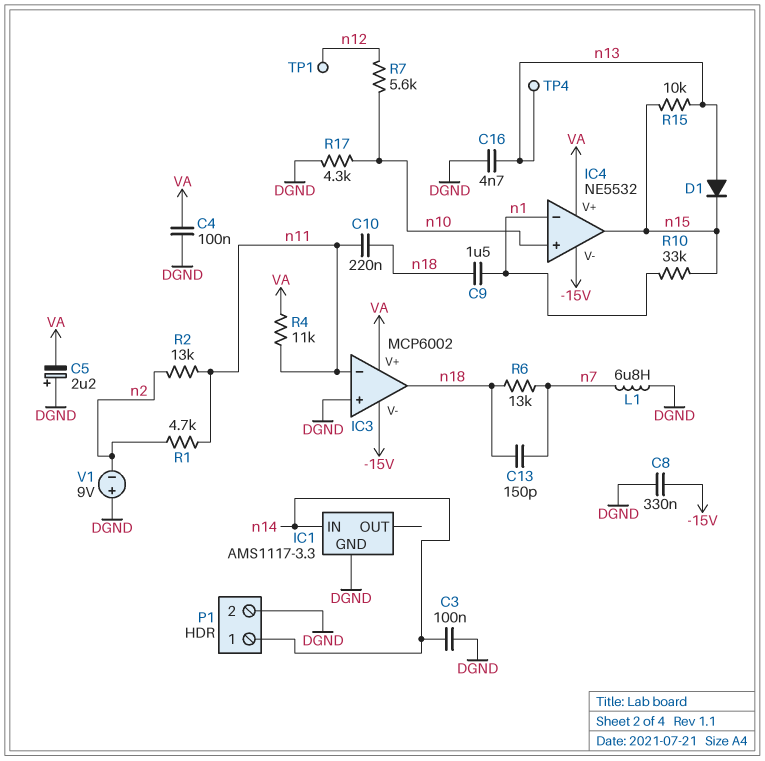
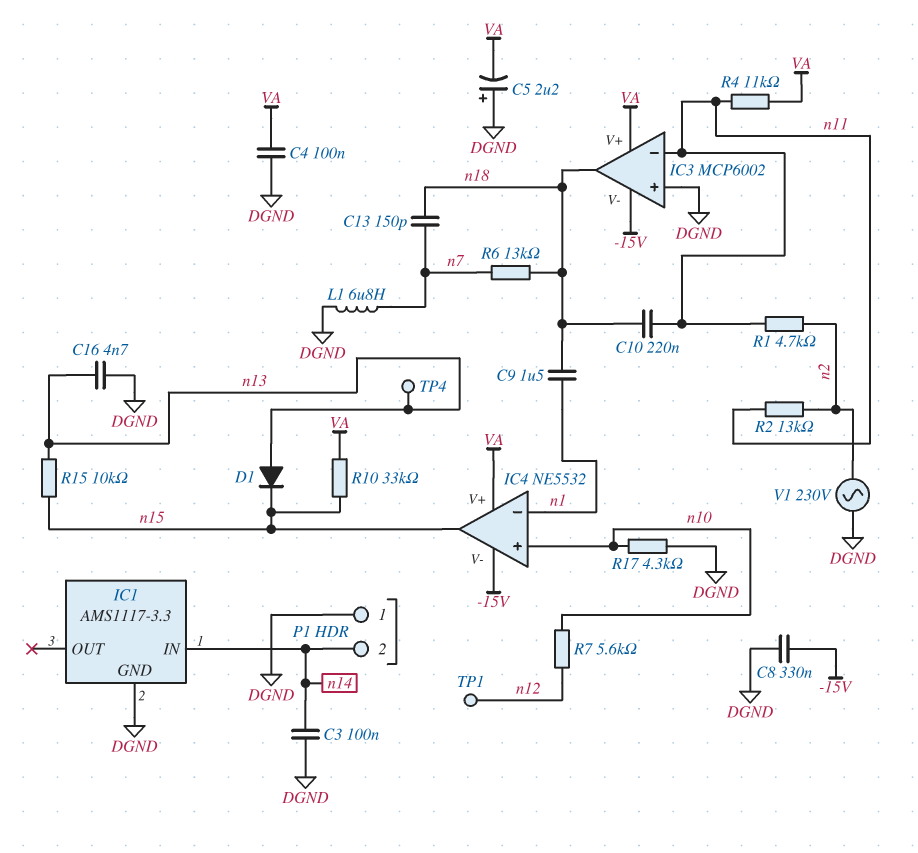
P1 pin 1: n14 -> DGND
P1 pin 2: DGND -> n14
R10: 33k (n1, n15) -> 33k (VA, n15)
V1: 9V (plus DGND, minus n2) -> AC 230V (DGND, n2)

